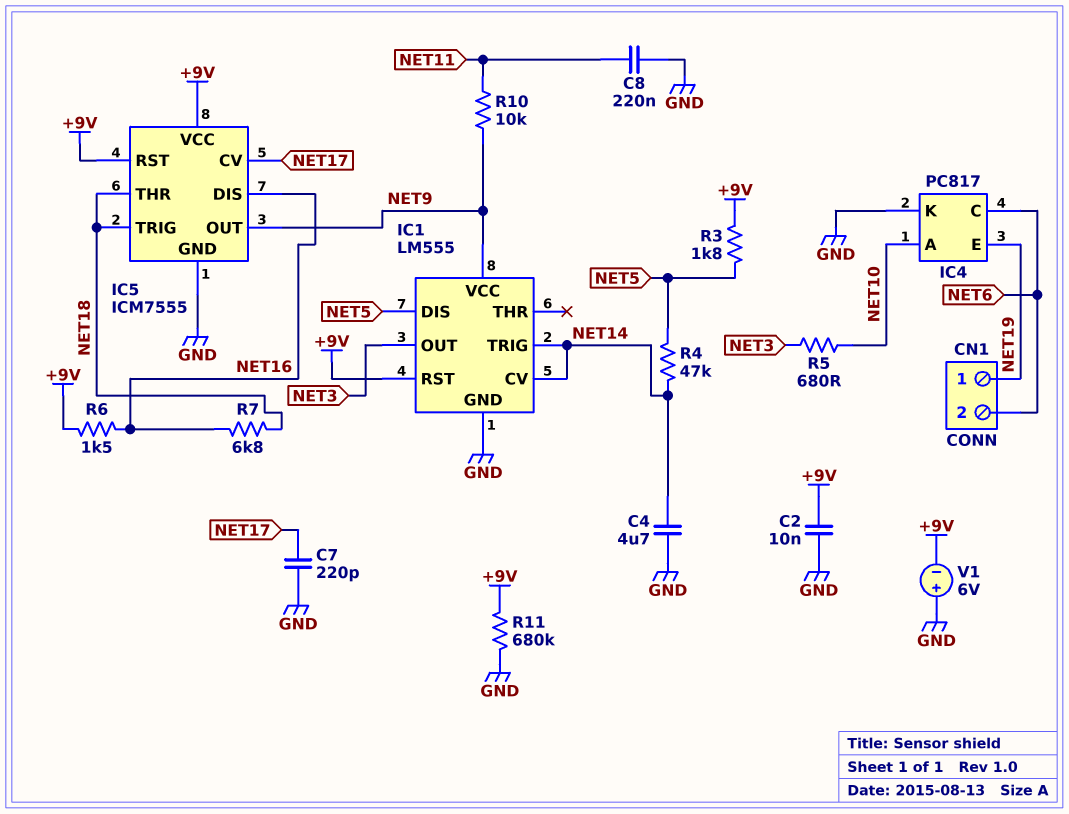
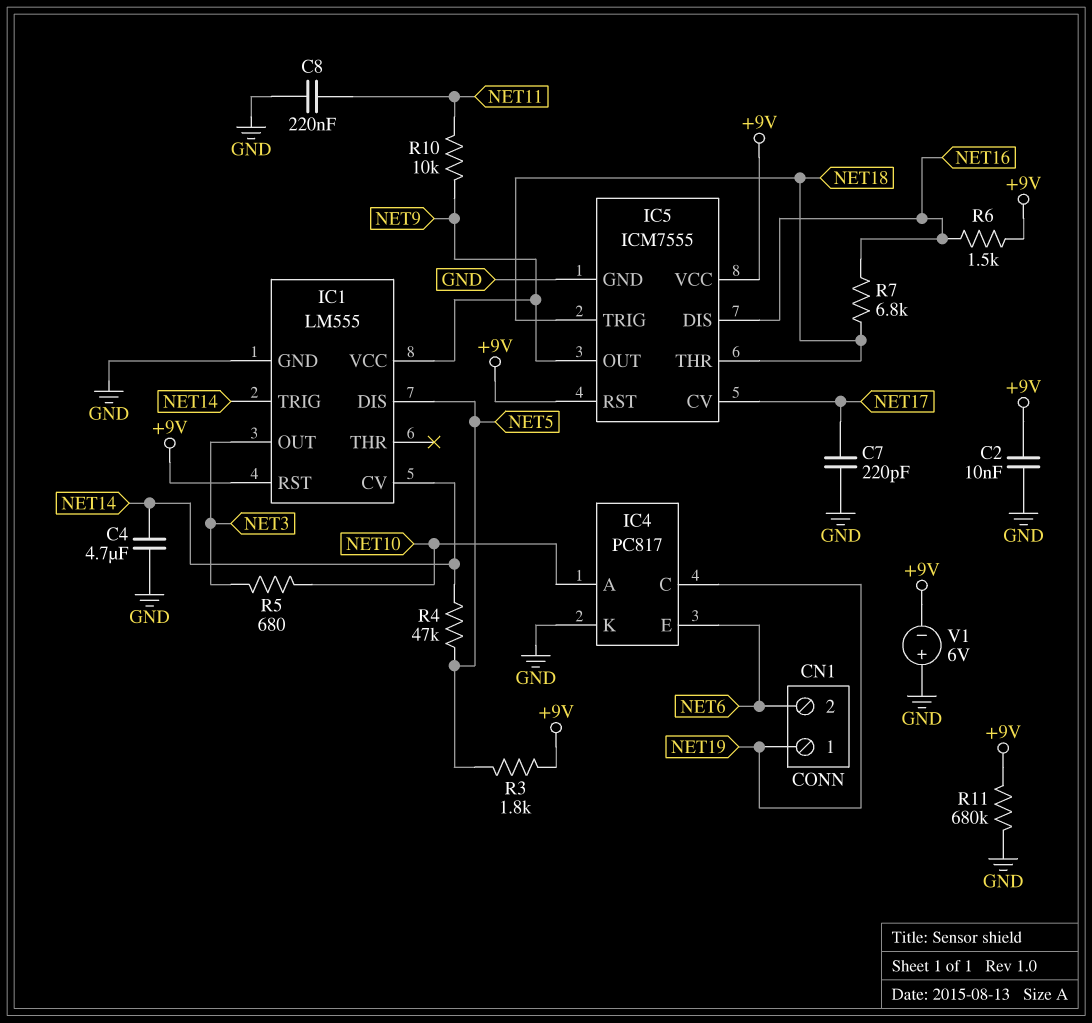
IC4 pin C: NET6 -> NET19
IC4 pin E: NET19 -> NET6

